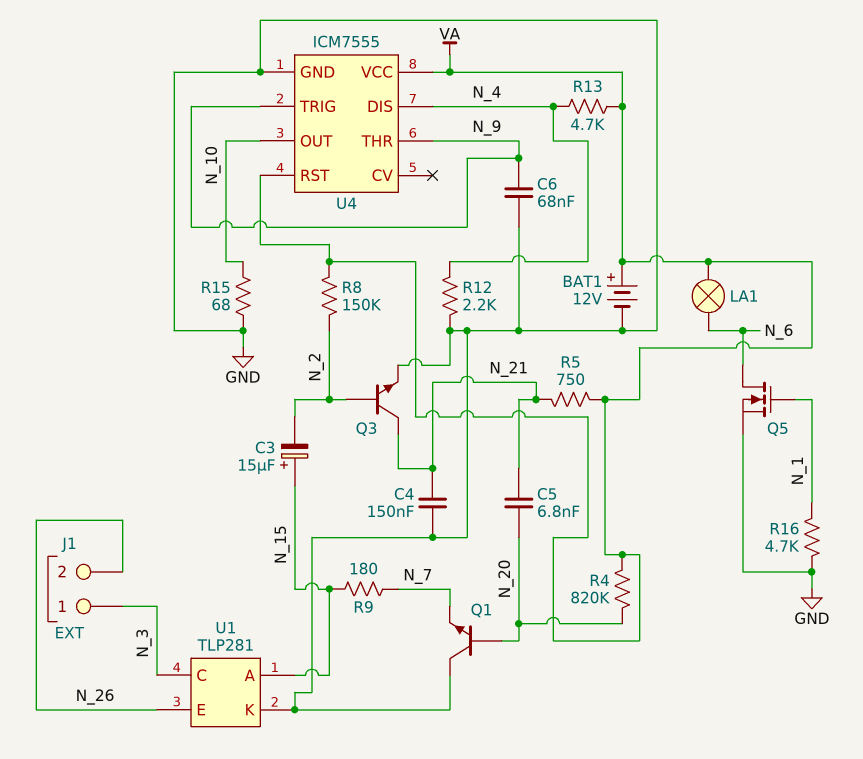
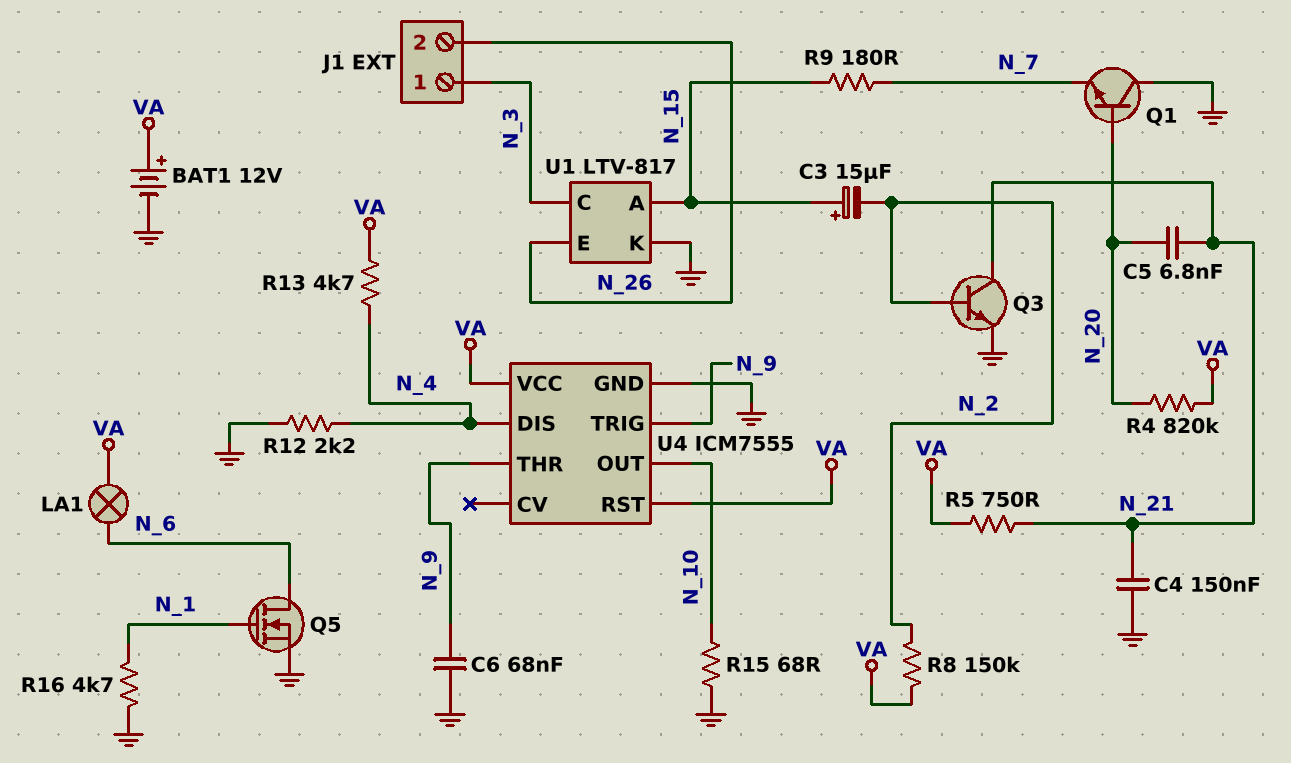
U1: TLP281 -> LTV-817

